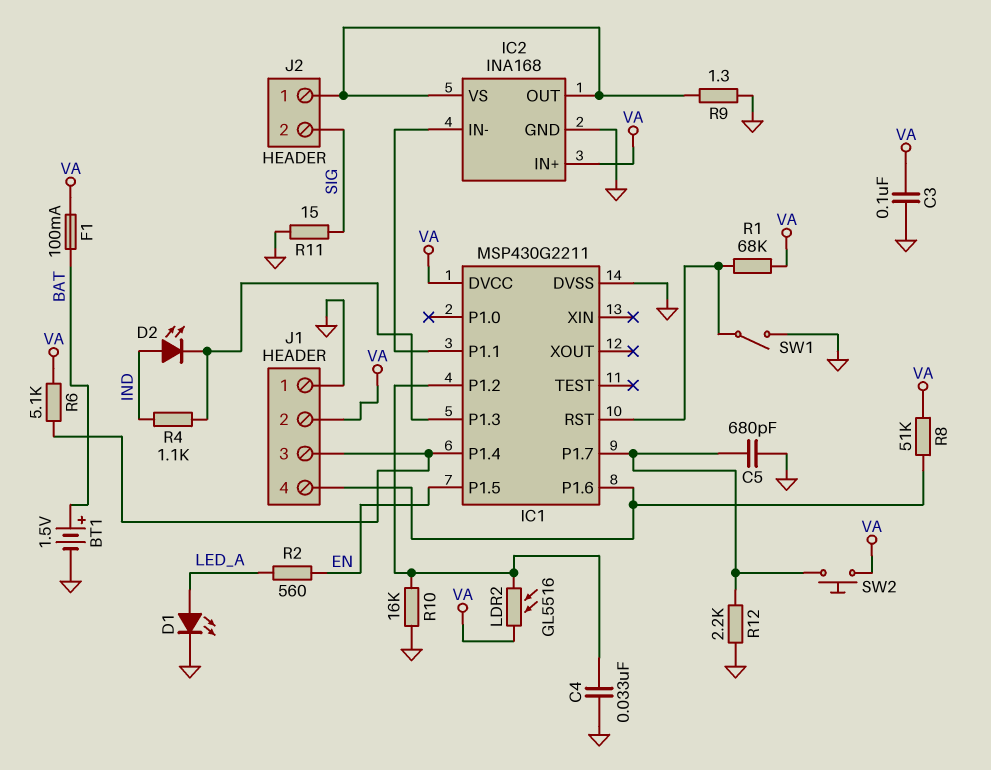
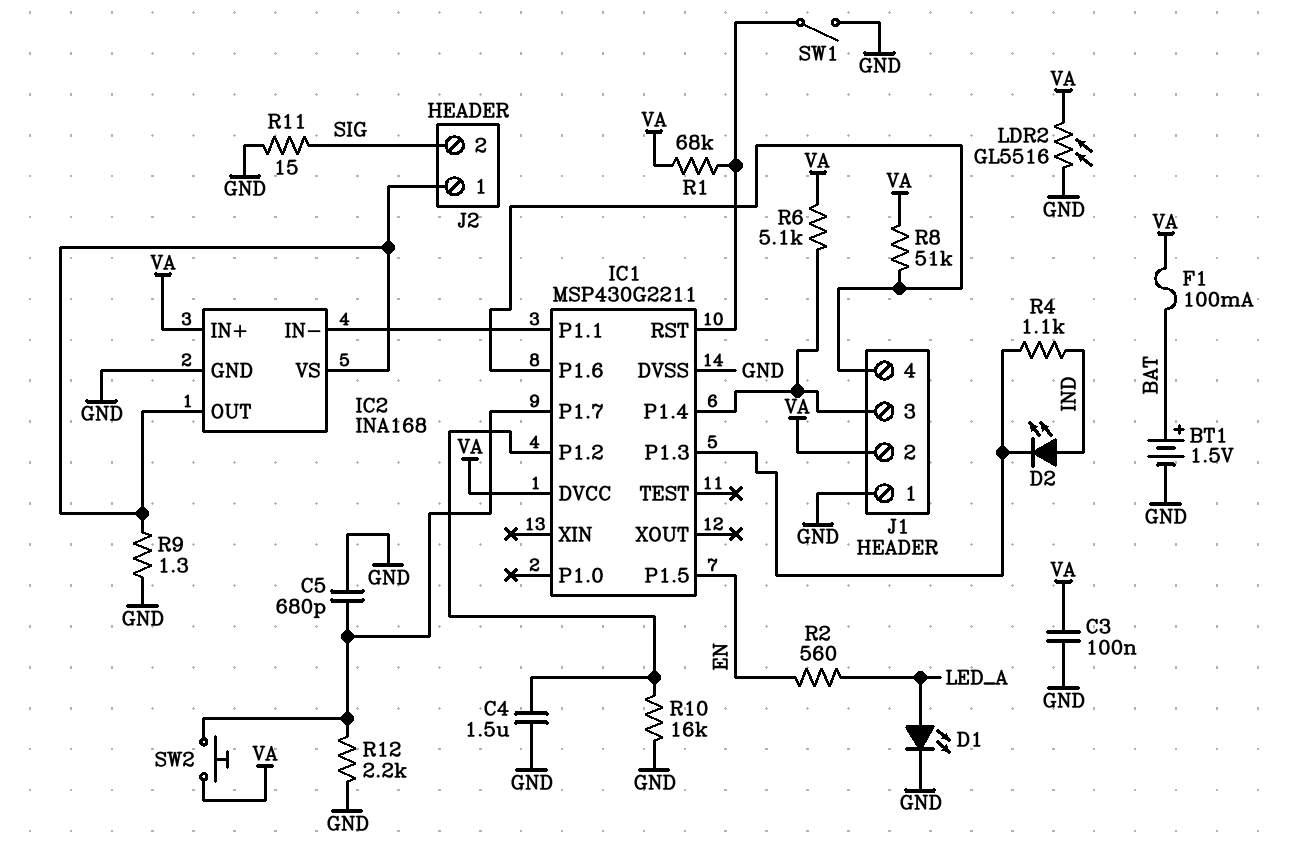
C4: 33nF (GND, IC1/P1.2) -> 1.5uF (GND, IC1/P1.2)
LDR2: GL5516 (IC1/P1.2, VA) -> GL5516 (GND, VA)

